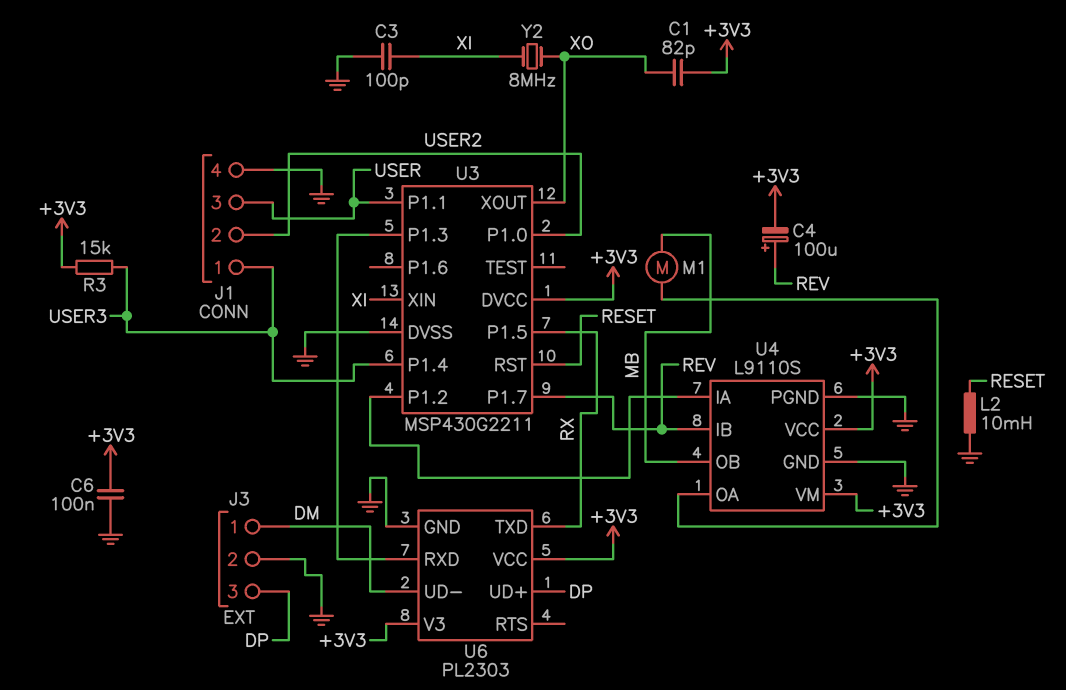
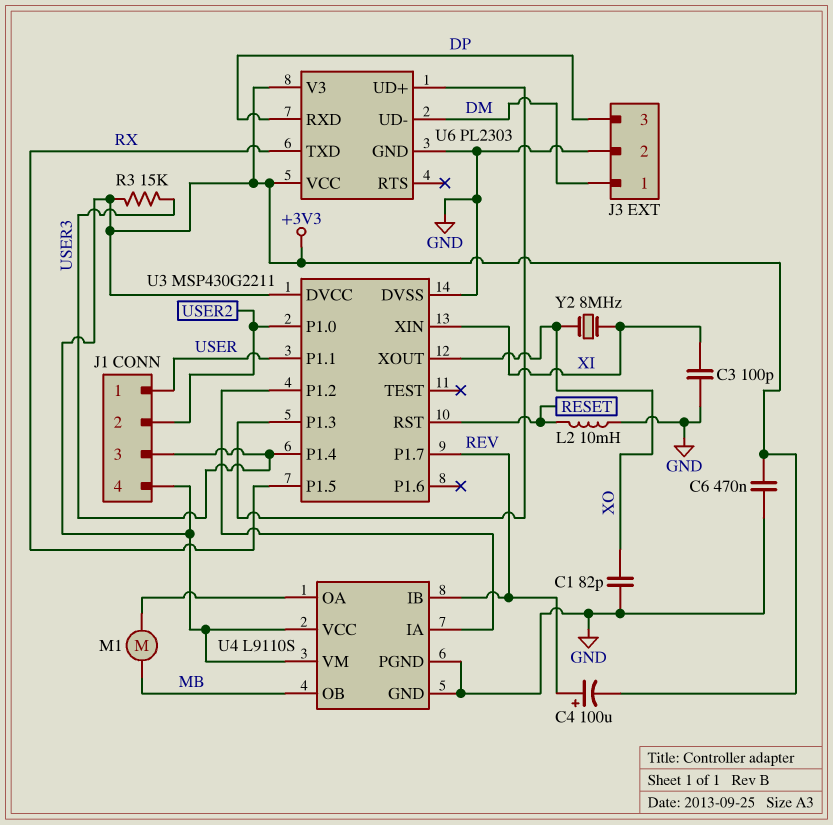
C1: 82pF (+3V3, XO) -> 82pF (GND, XO)
C6: 100nF (+3V3, GND) -> 470nF (+3V3, GND)
J1 pin 1: USER3 -> USER
J1 pin 3: USER -> USER3
J1 pin 4: GND -> +3V3
U6 pin RXD: U3/P1.3 -> DP
U6 pin UD+: DP -> U3/P1.3

